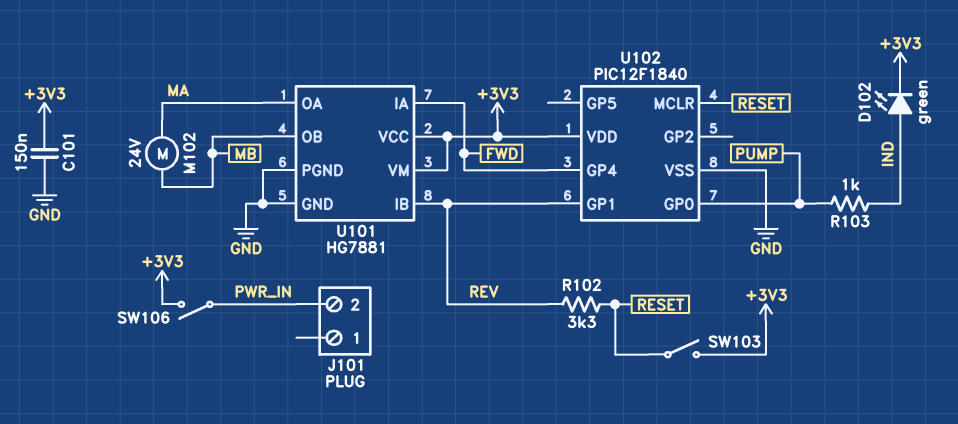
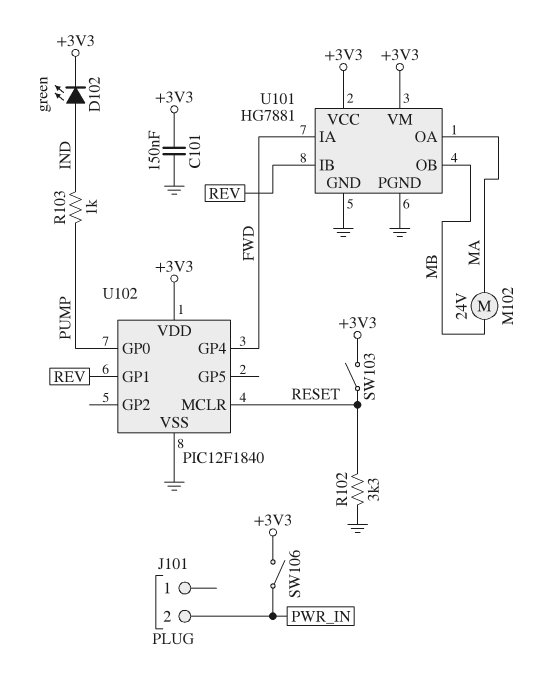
R102: 3.3k (RESET, REV) -> 3.3k (GND, RESET)

